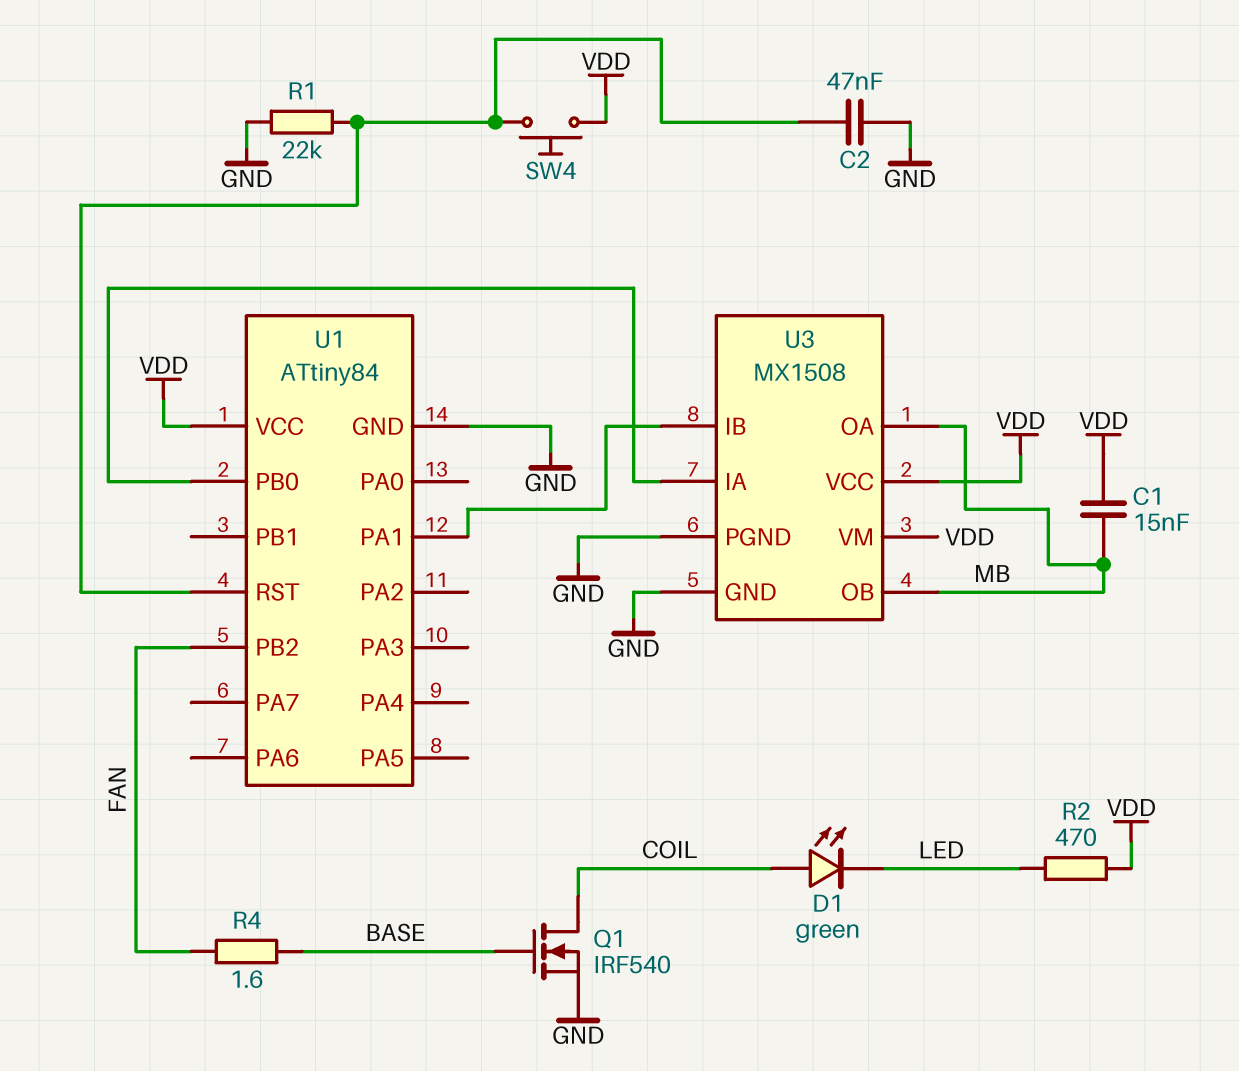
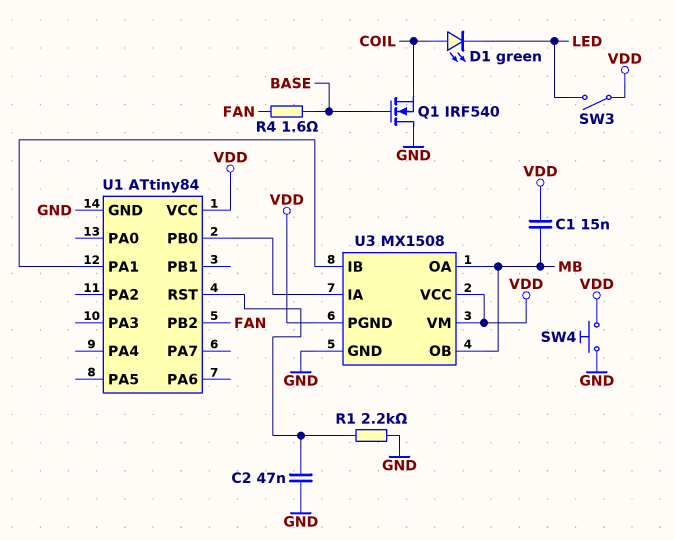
Q1: NMOS IRF540 (G BASE, D COIL, S GND) -> NMOS IRF540 (G BASE, D GND, S COIL)
R1: 22k (GND, U1/RST) -> 2.2k (GND, U1/RST)
R2: 470 (LED, VDD) -> none
SW3: none -> switch (LED, VDD)
SW4: button (U1/RST, VDD) -> button (GND, VDD)
U3 pin PGND: GND -> VDD

